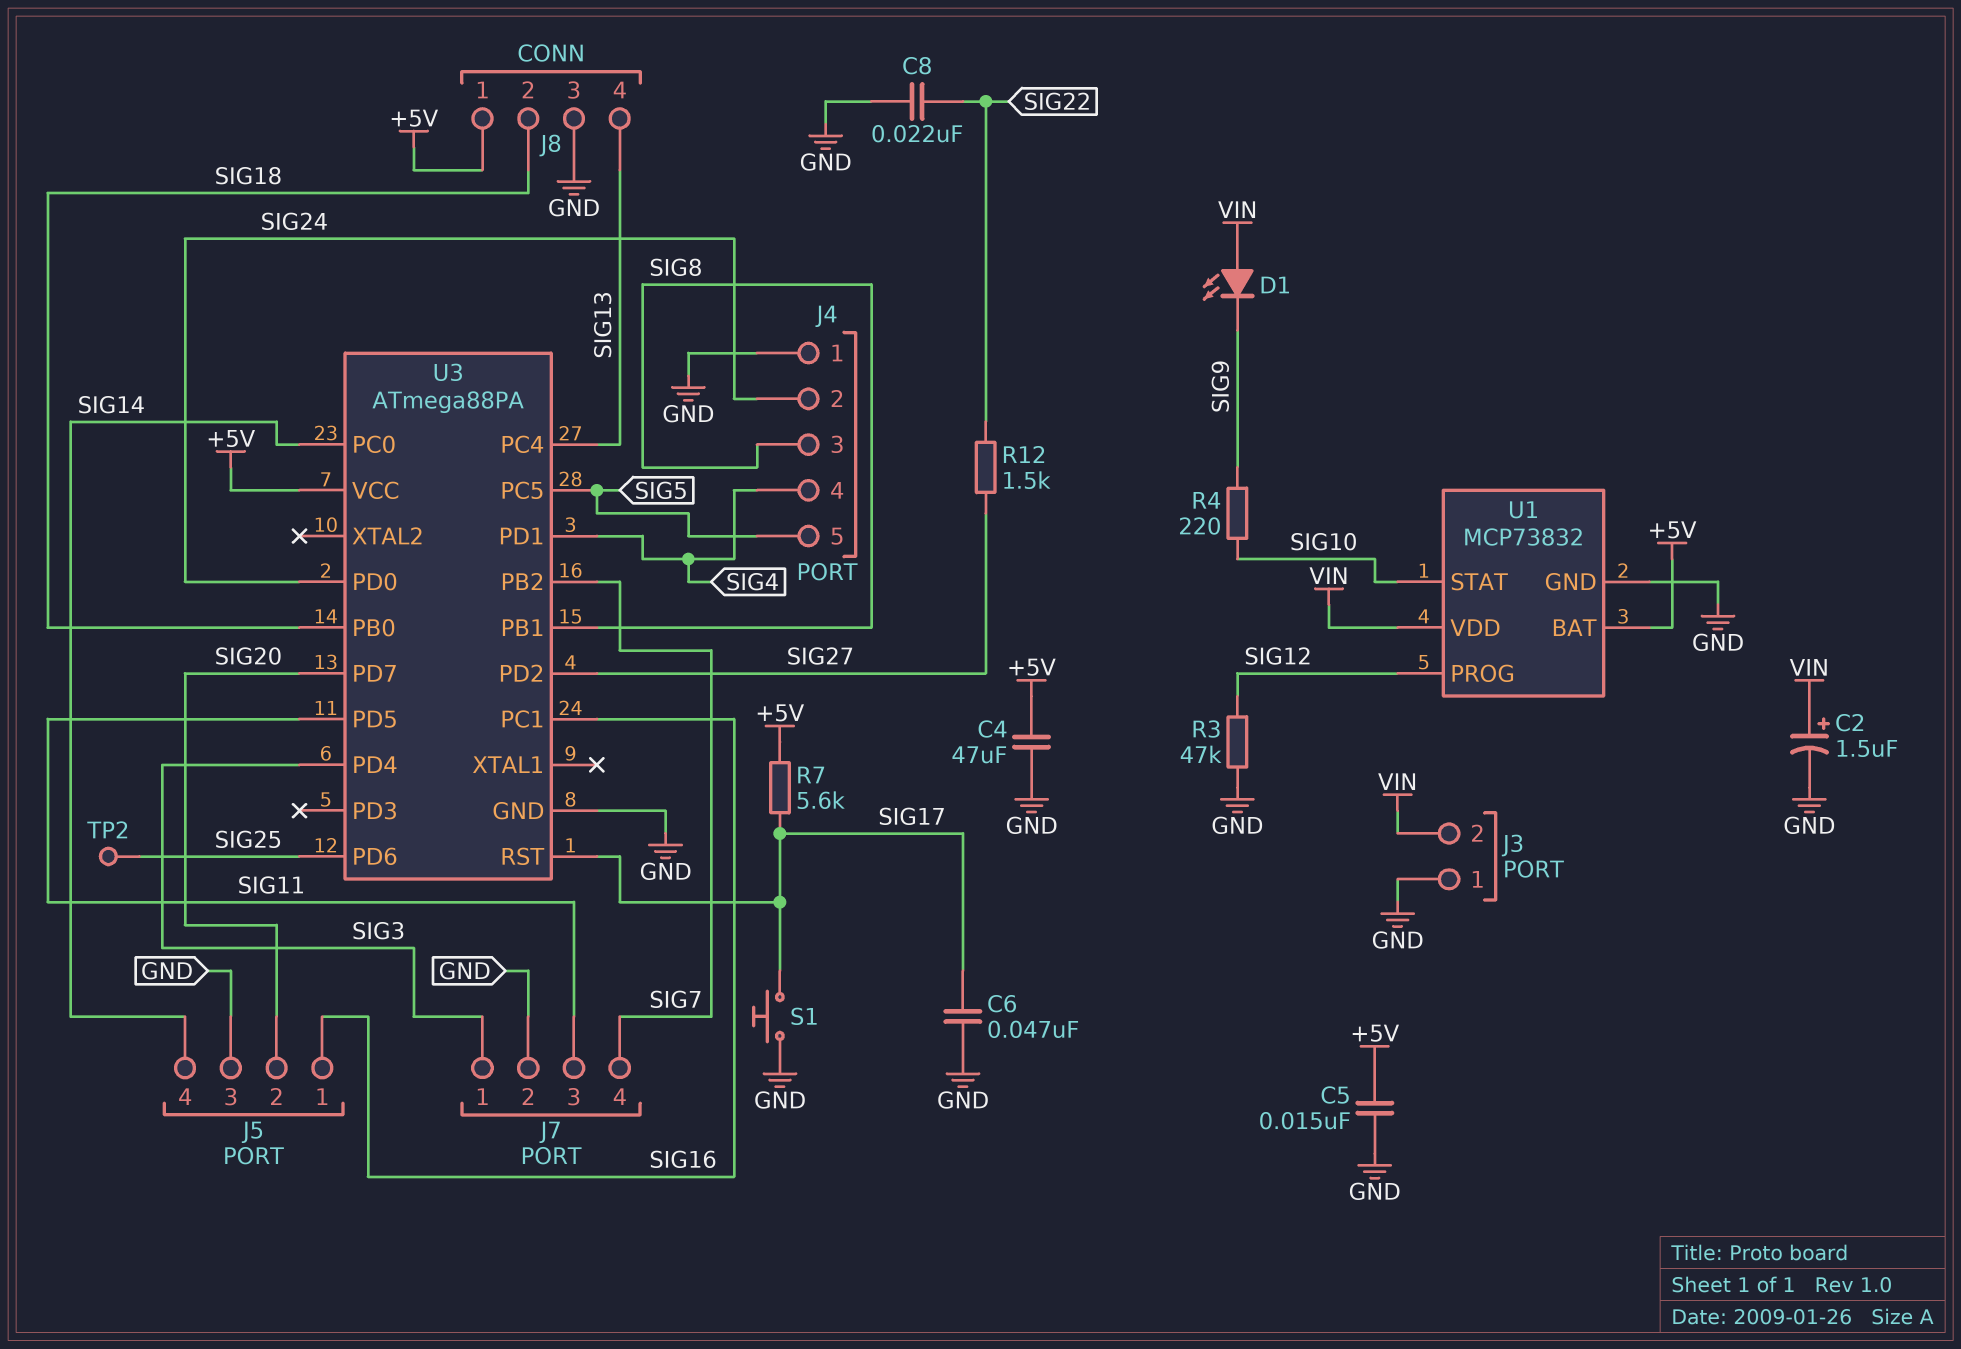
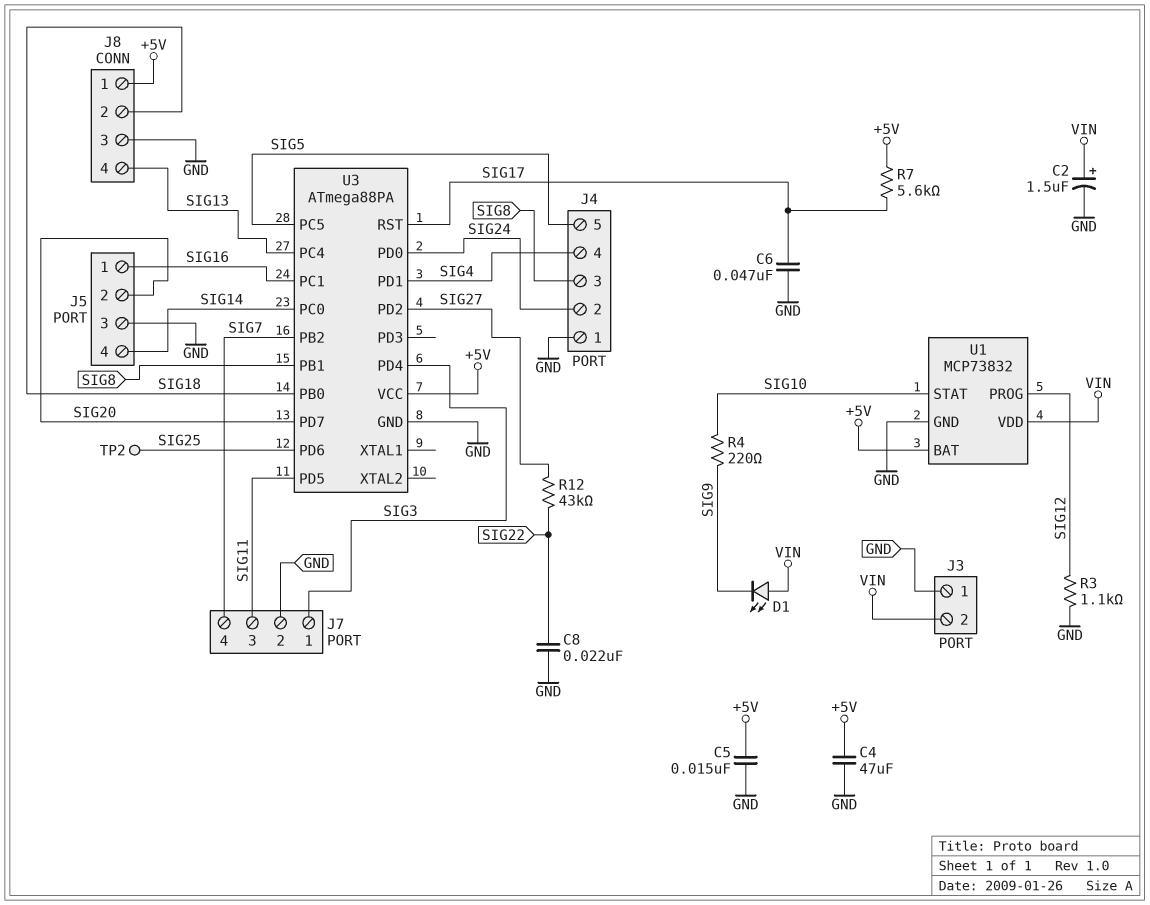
R3: 47k (GND, SIG12) -> 1.1k (GND, SIG12)
R12: 1.5k (SIG22, SIG27) -> 43k (SIG22, SIG27)
S1: button (GND, SIG17) -> none

